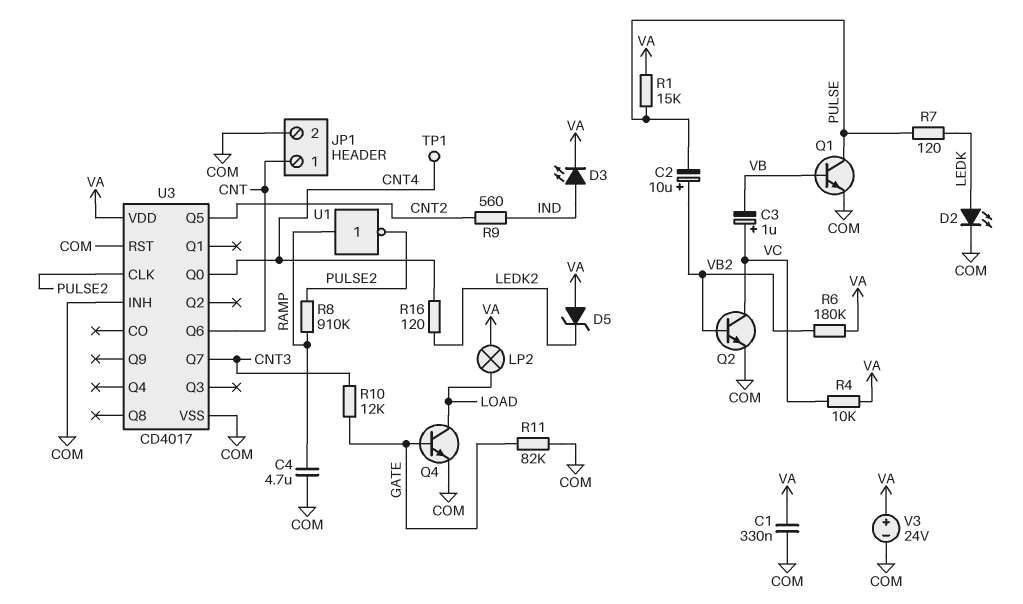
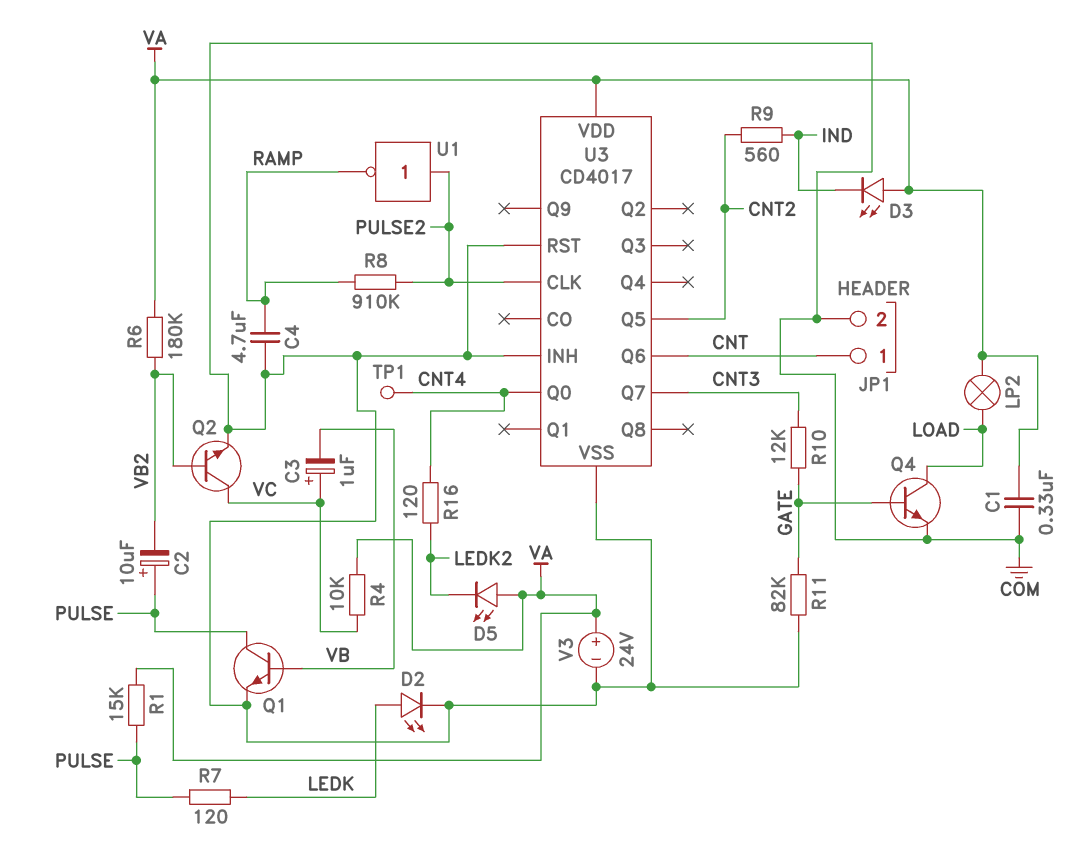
C2: 10uF (plus VB2, minus PULSE) -> 10uF (plus PULSE, minus VB2)
D3: LED (A IND, K VA) -> LED (A VA, K IND)
D5: zener (A VA, K LEDK2) -> LED (A VA, K LEDK2)
U1: NOT (in RAMP, out PULSE2) -> NOT (in PULSE2, out RAMP)

